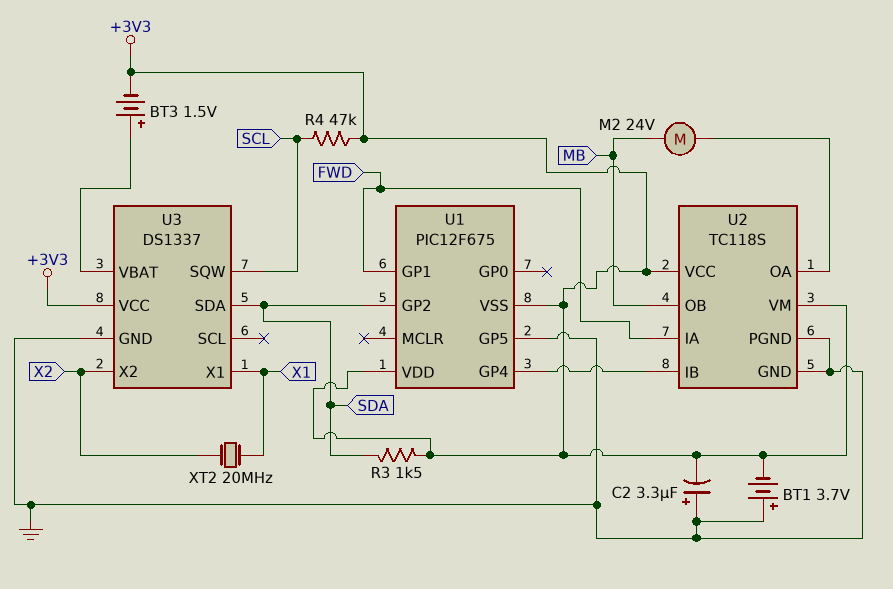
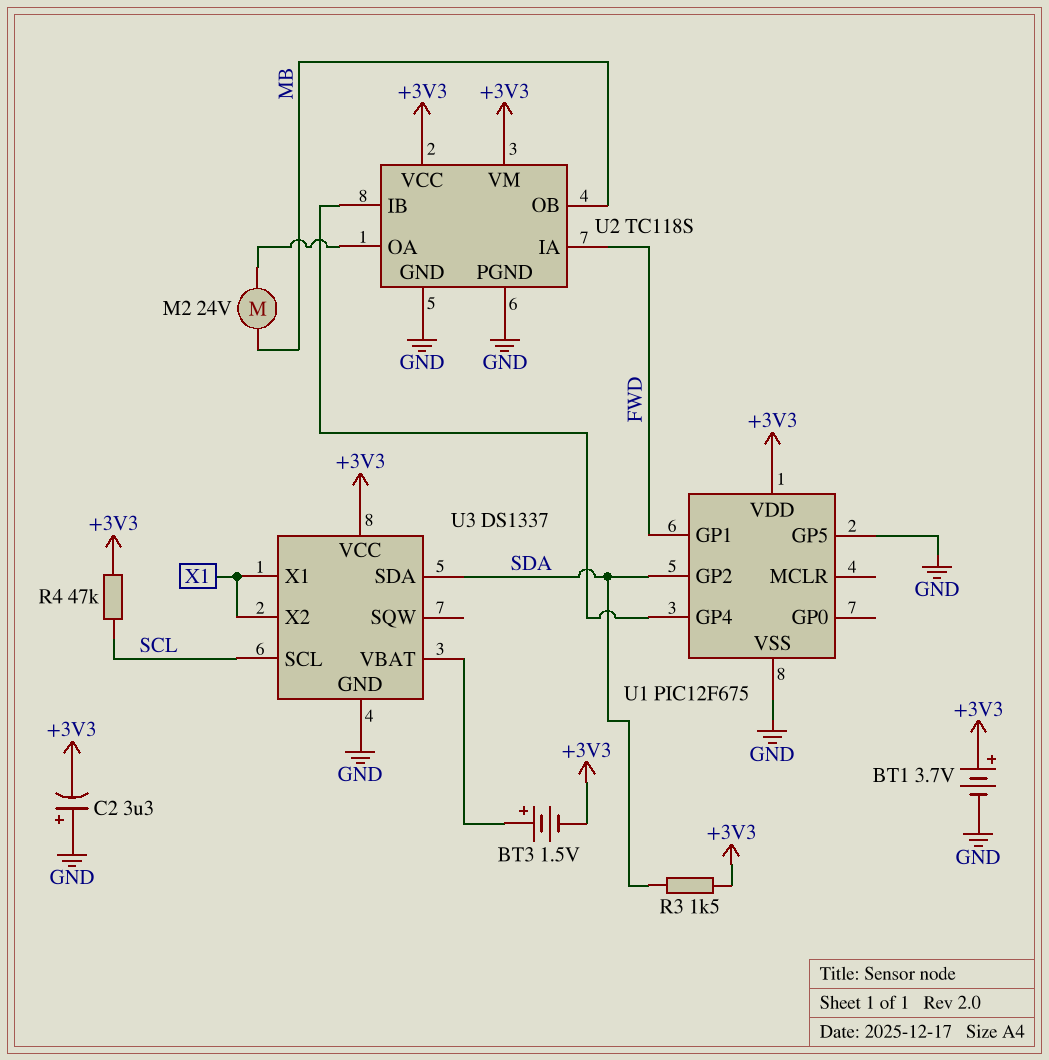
BT1: 3.7V (plus GND, minus +3V3) -> 3.7V (plus +3V3, minus GND)
U1 pin VSS: +3V3 -> GND
U3 pin SCL: none -> SCL
U3 pin SQW: SCL -> none
U3 pin X2: X2 -> X1
XT2: 20MHz (X1, X2) -> none

